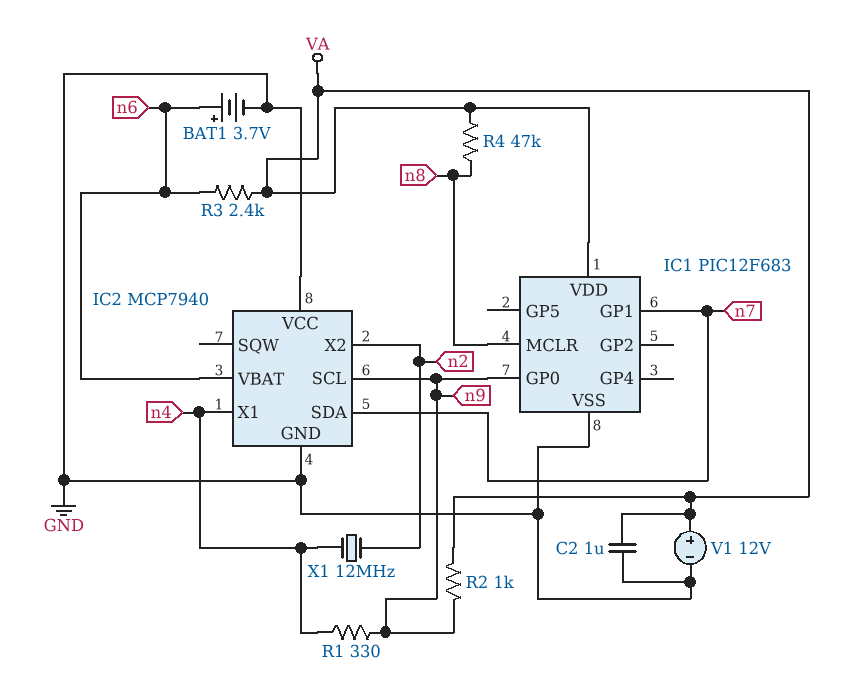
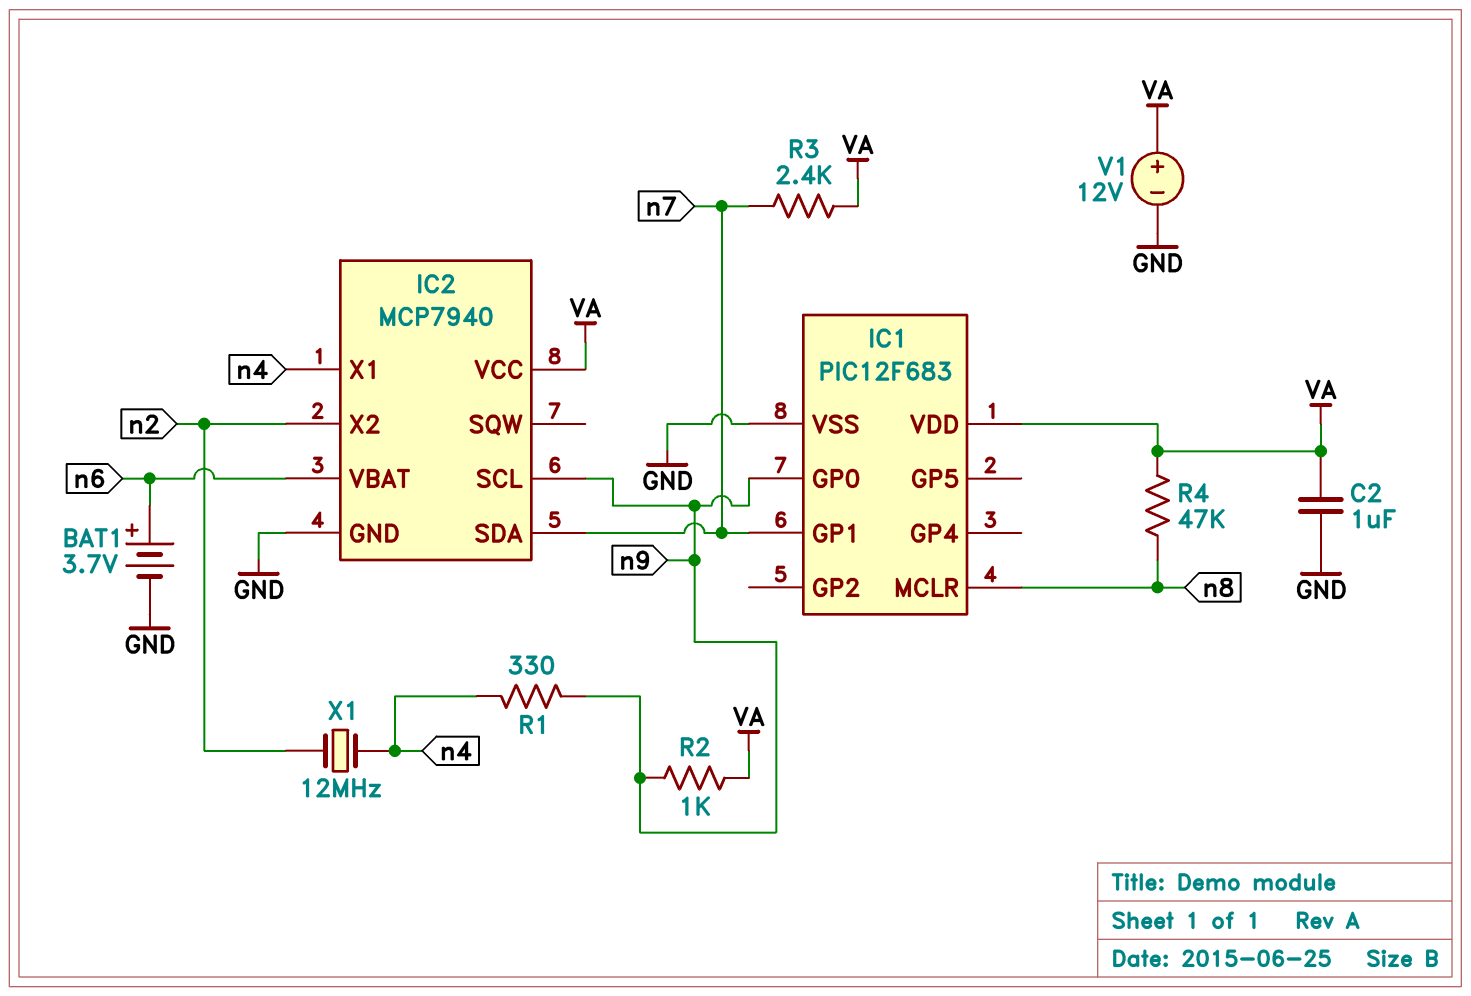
IC2 pin VCC: GND -> VA
R3: 2.4k (VA, n6) -> 2.4k (VA, n7)

